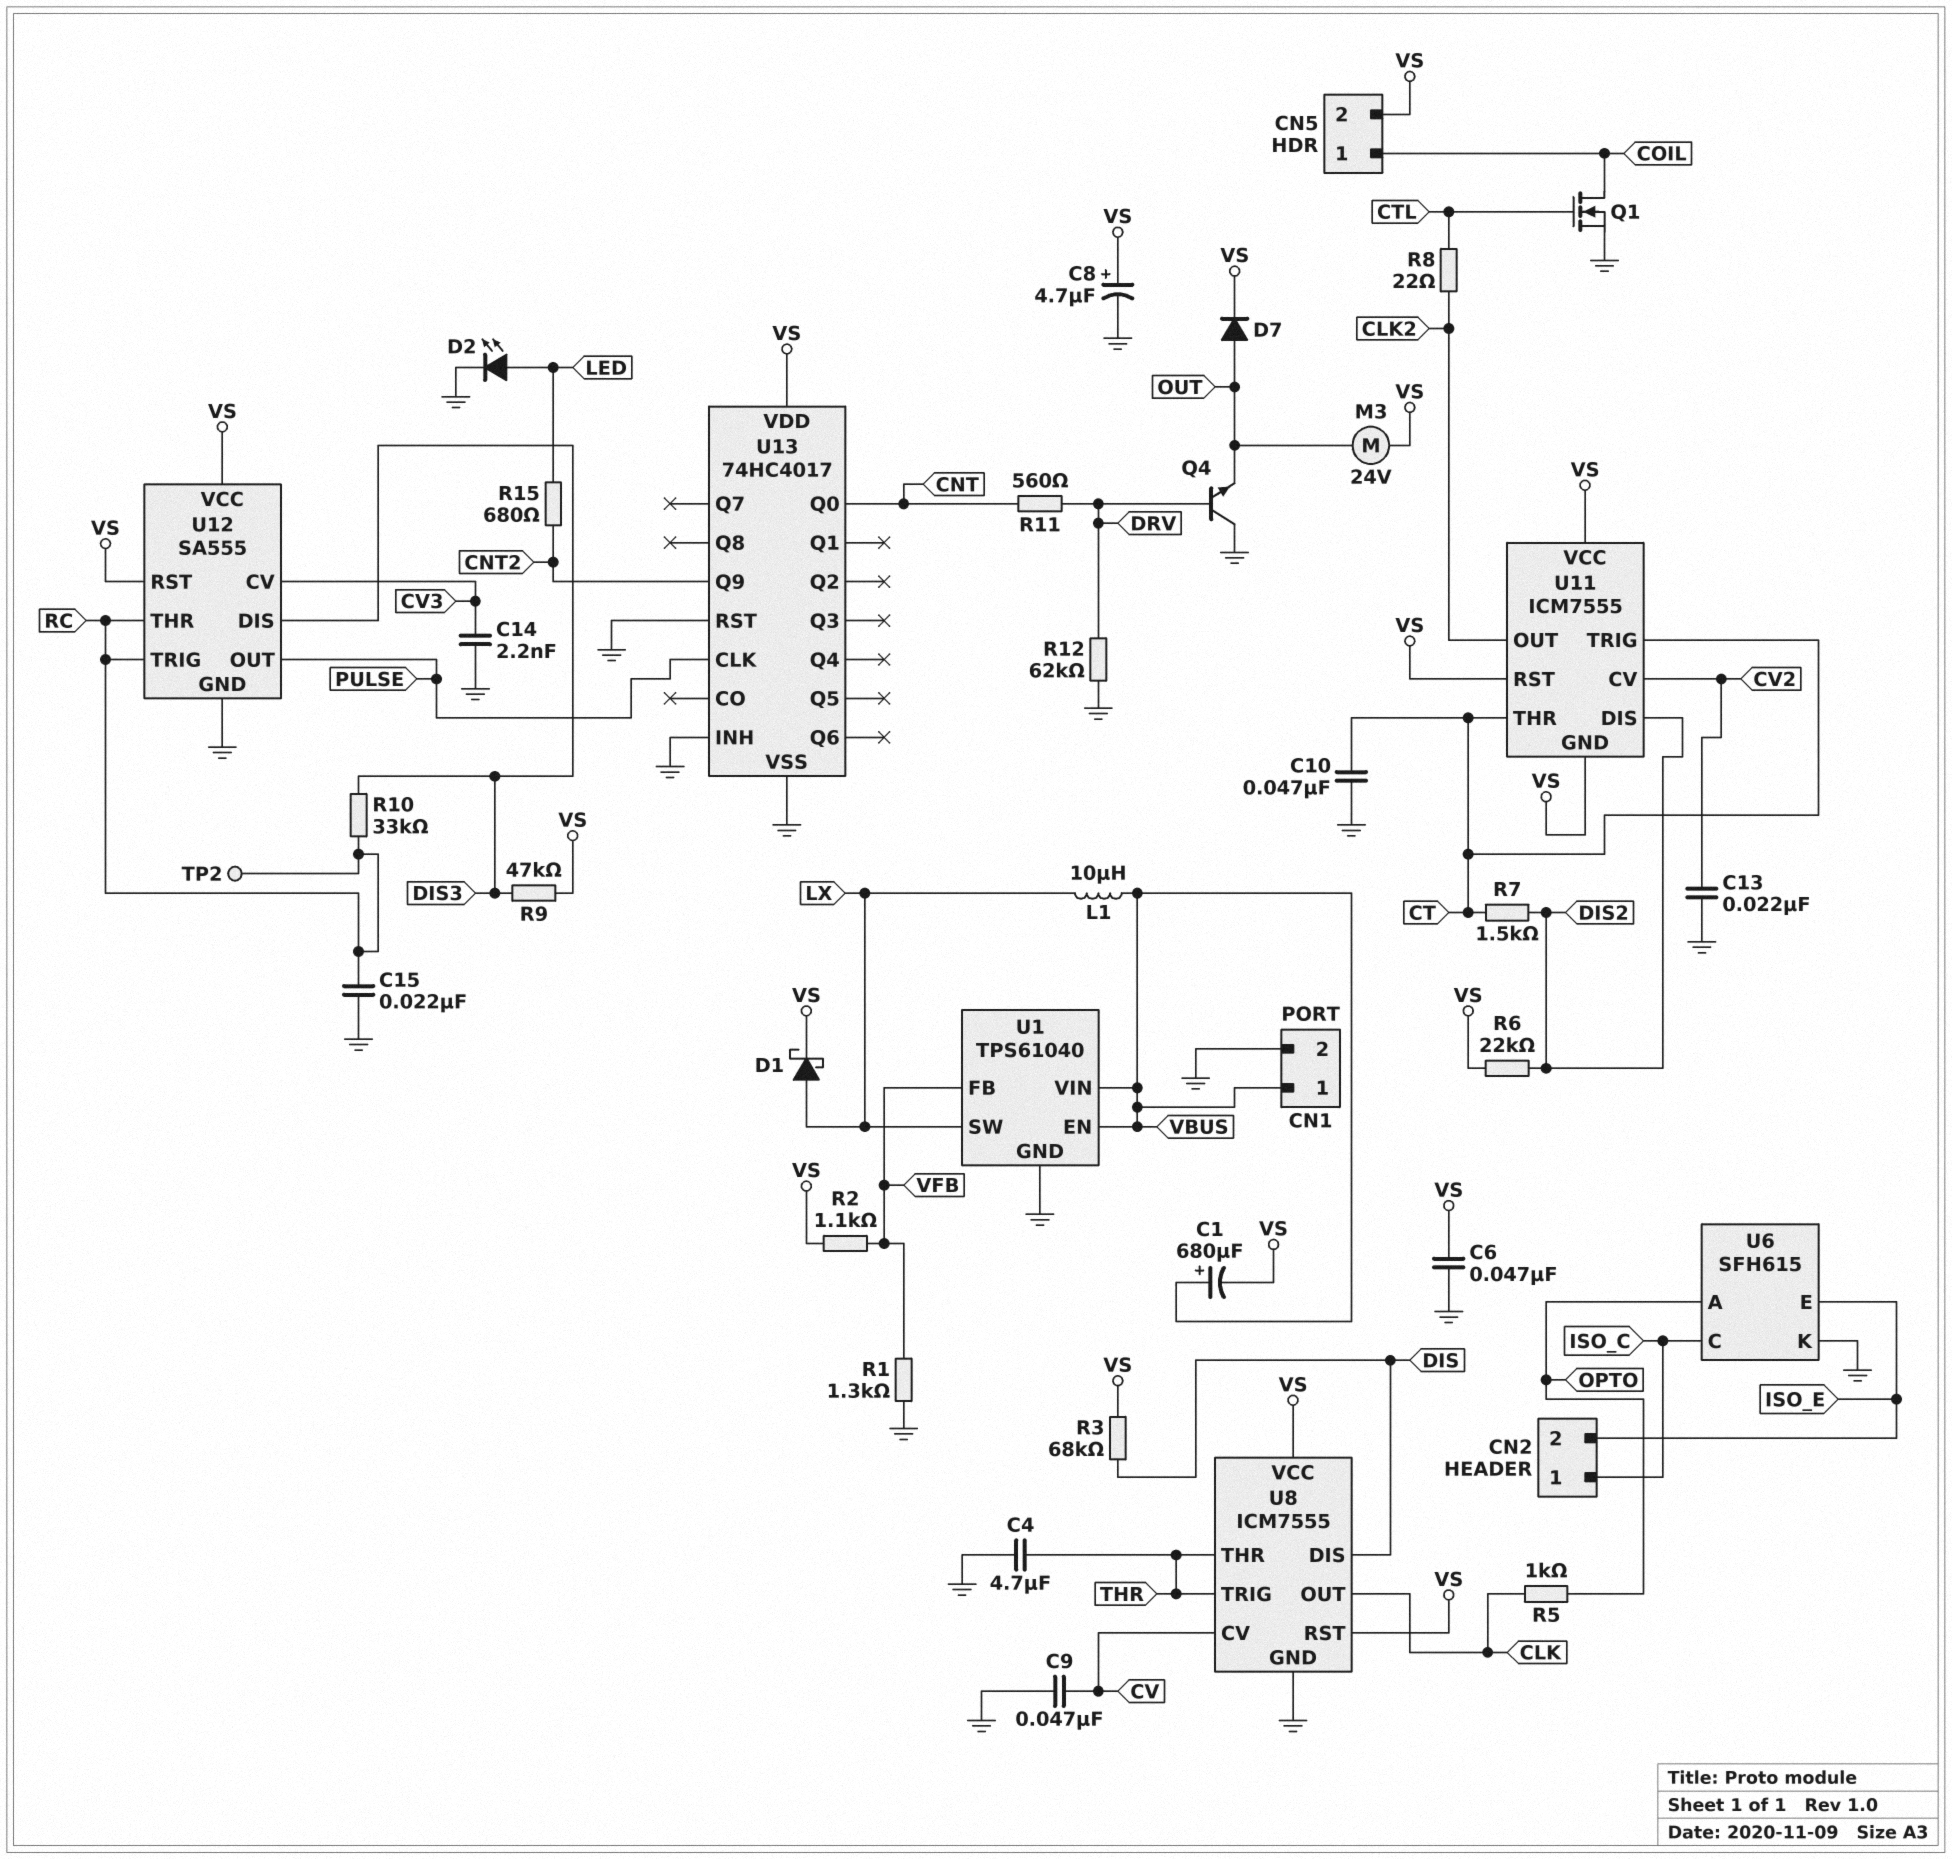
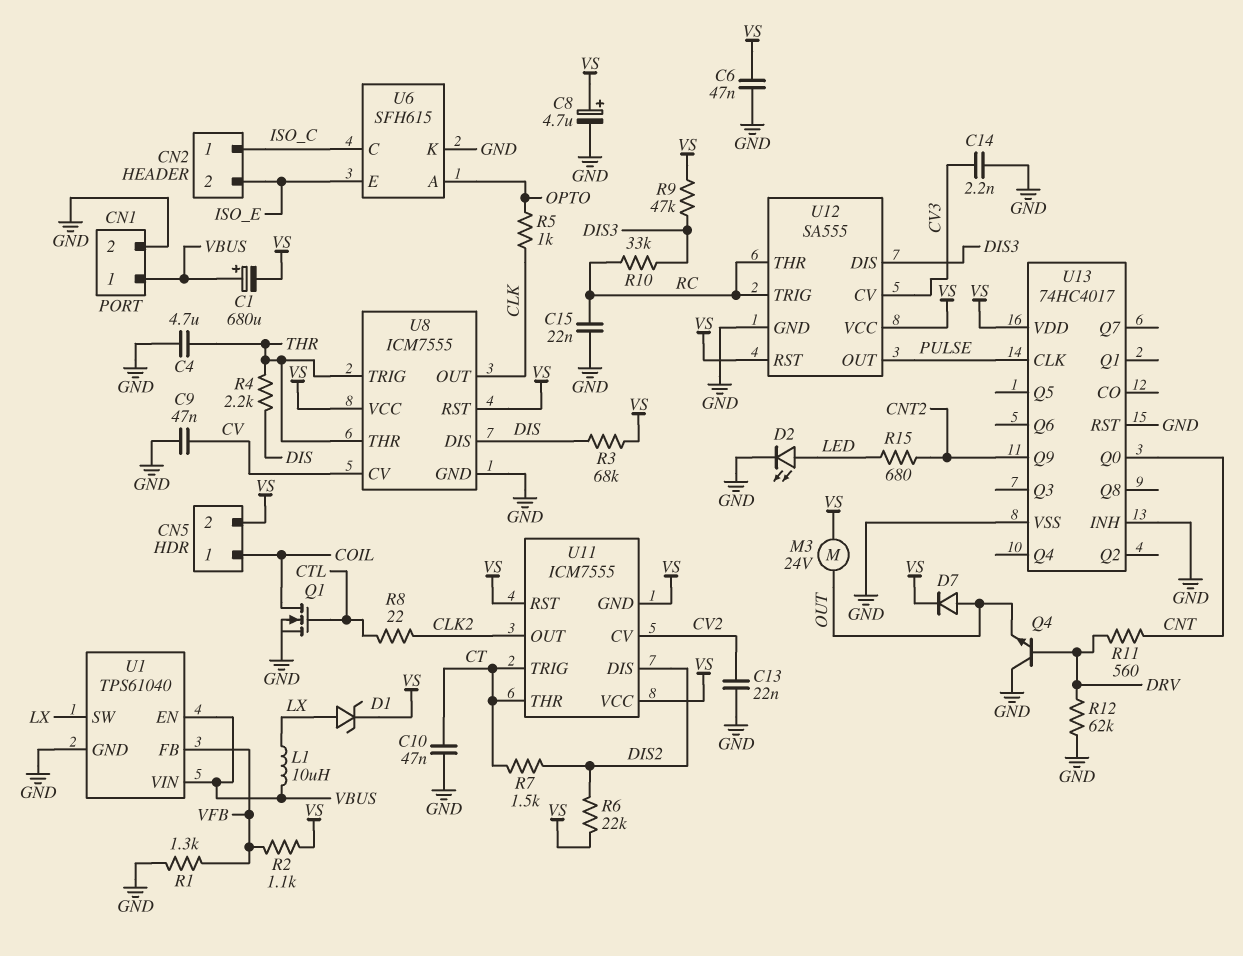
D1: schottky (A LX, K VS) -> zener (A LX, K VS)
R4: none -> 2.2k (DIS, THR)
TP2: test point (RC) -> none

